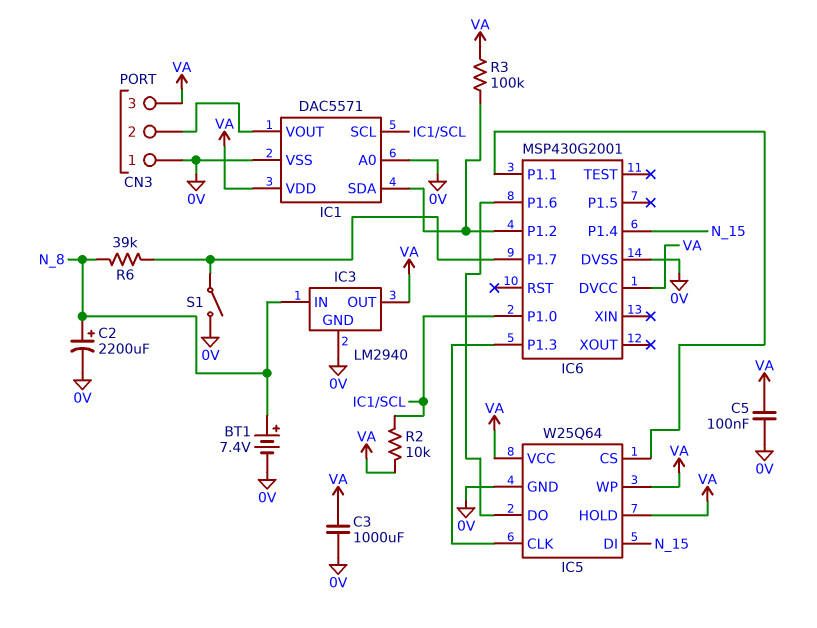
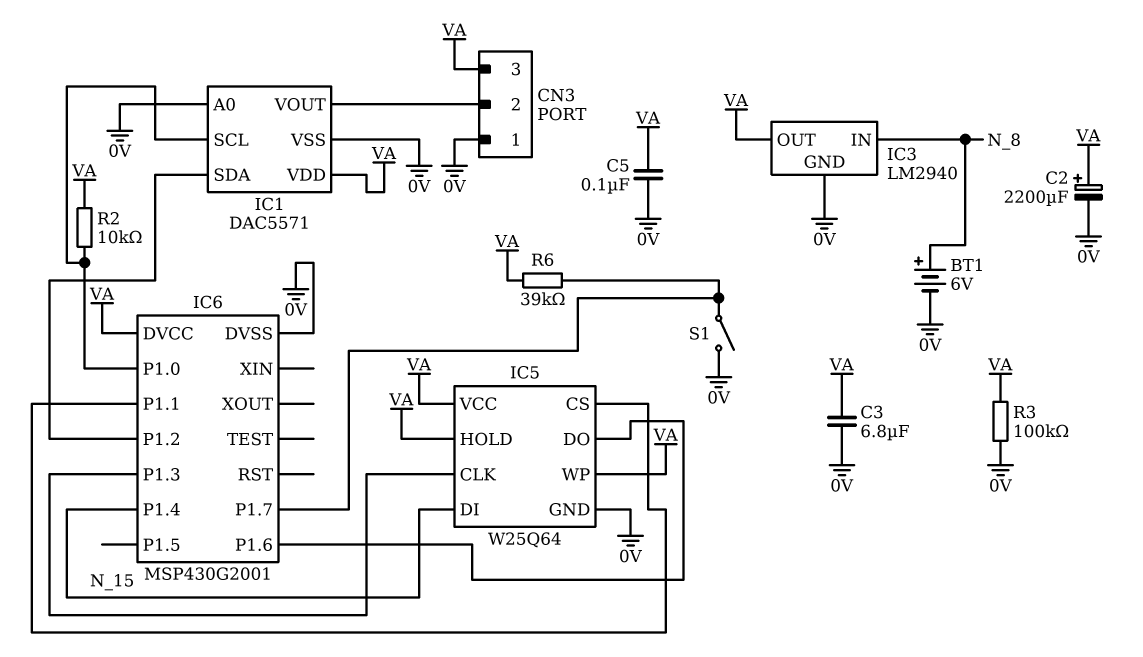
BT1: 7.4V (plus N_8, minus 0V) -> 6V (plus N_8, minus 0V)
C2: 2200uF (plus N_8, minus 0V) -> 2200uF (plus VA, minus 0V)
C3: 1000uF (0V, VA) -> 6.8uF (0V, VA)
R3: 100k (IC1/SDA, VA) -> 100k (0V, VA)
R6: 39k (IC6/P1.7, N_8) -> 39k (IC6/P1.7, VA)

